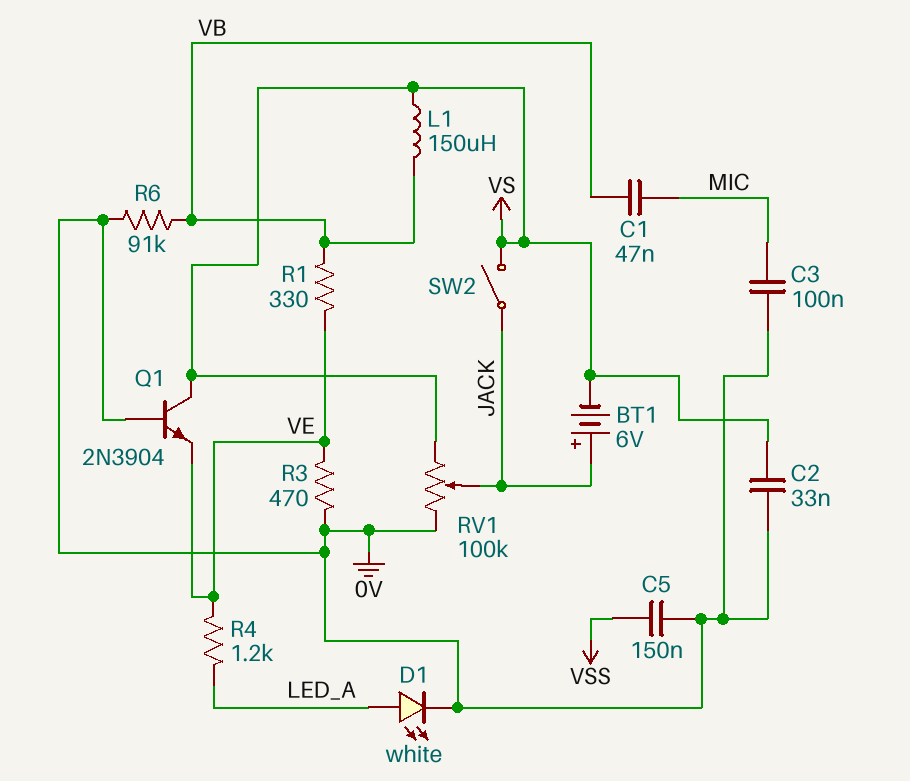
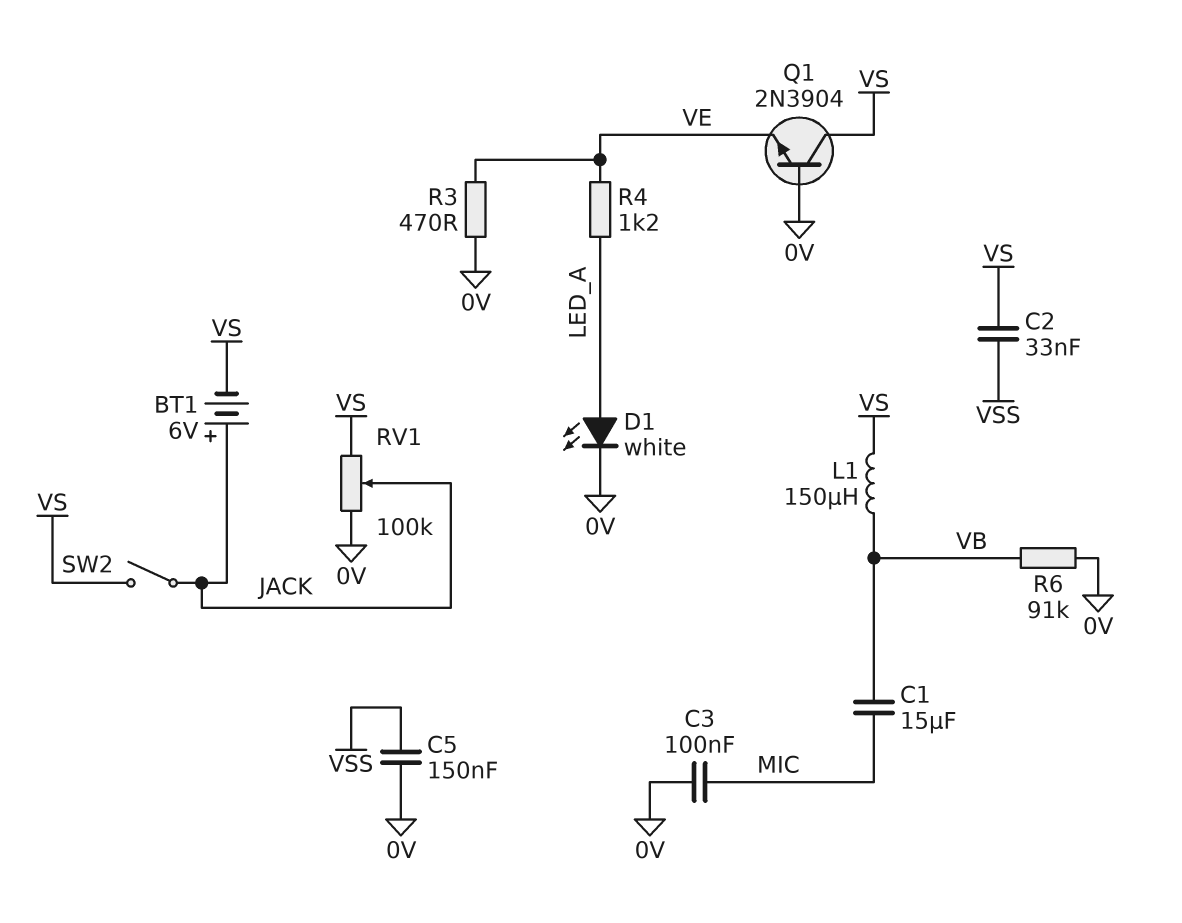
C1: 47nF (MIC, VB) -> 15uF (MIC, VB)
C2: 33nF (0V, VS) -> 33nF (VS, VSS)
R1: 330 (VB, VE) -> none

